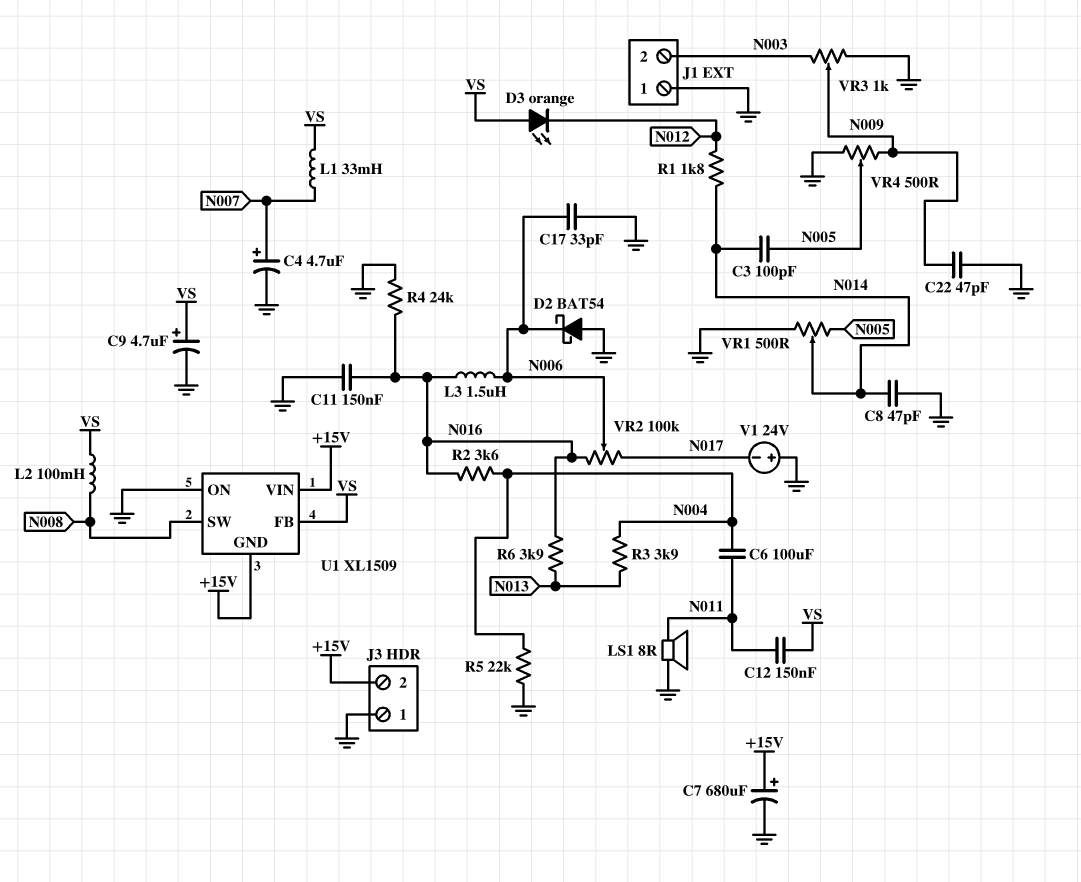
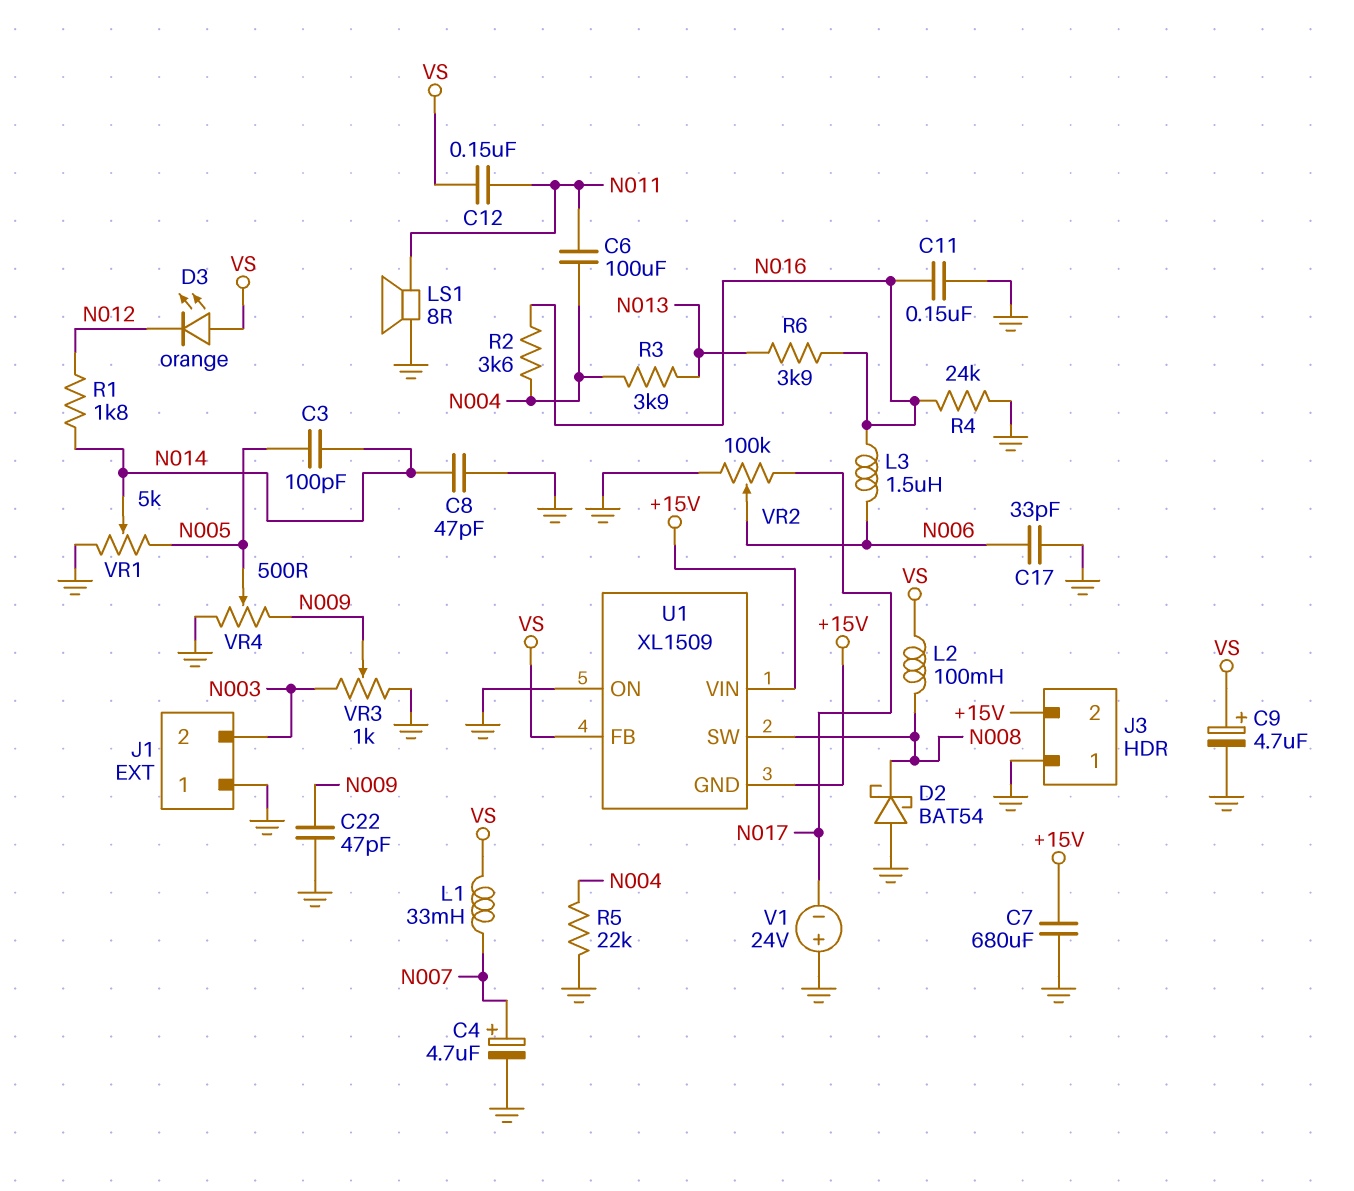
C7: 680uF (plus +15V, minus GND) -> 680uF (+15V, GND)
D2: schottky BAT54 (A GND, K N006) -> schottky BAT54 (A GND, K N008)
VR1: 500 (GND, N005, wiper N014) -> 5k (GND, N005, wiper N014)
VR2: 100k (N016, N017, wiper N006) -> 100k (GND, N017, wiper N006)

